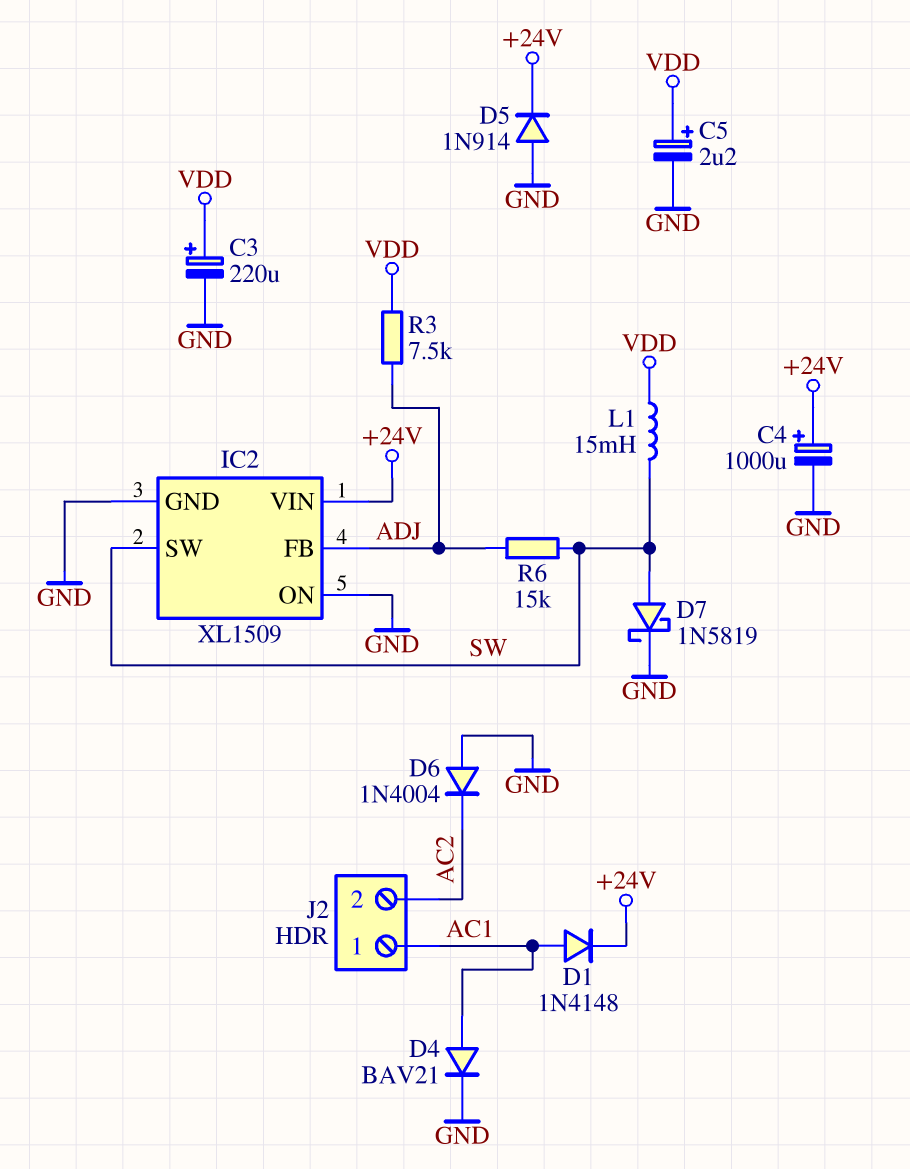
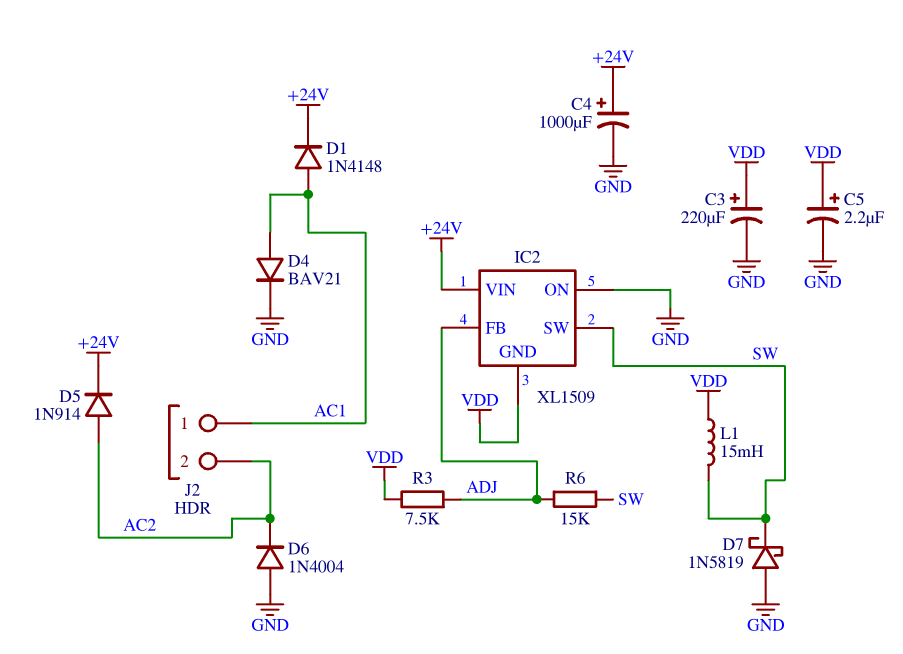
D5: diode 1N914 (A GND, K +24V) -> diode 1N914 (A AC2, K +24V)
D7: schottky 1N5819 (A SW, K GND) -> schottky 1N5819 (A GND, K SW)
IC2 pin GND: GND -> VDD

